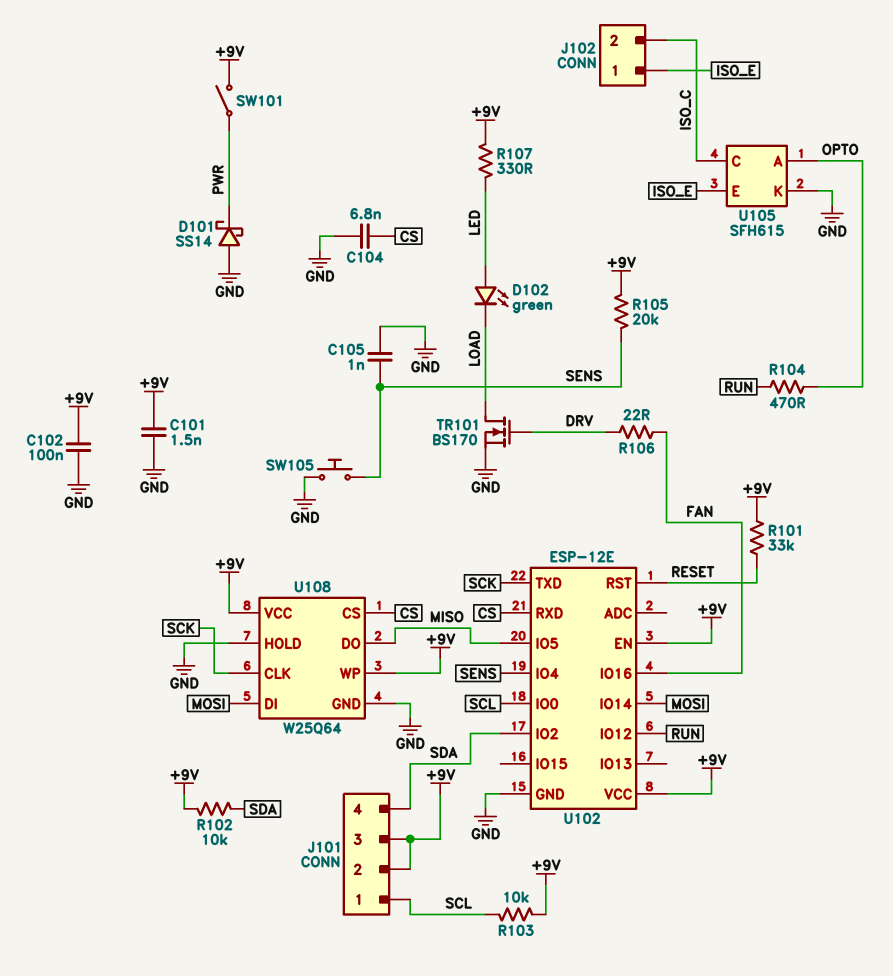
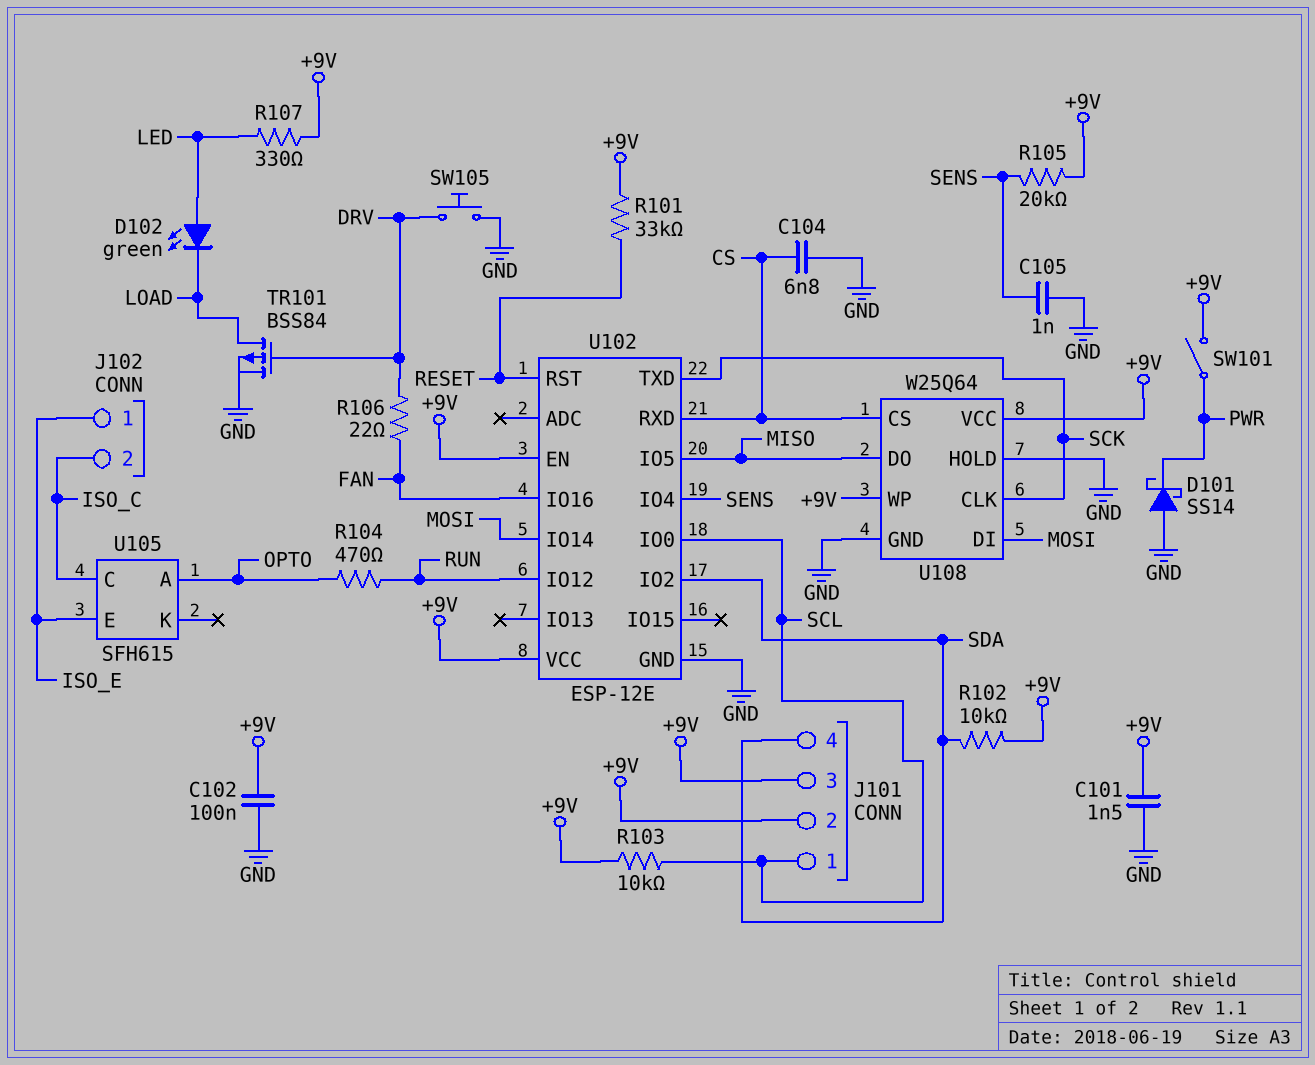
SW105: button (GND, SENS) -> button (DRV, GND)
TR101: NMOS BS170 (G DRV, D LOAD, S GND) -> PMOS BSS84 (G DRV, D LOAD, S GND)
U105 pin K: GND -> none

